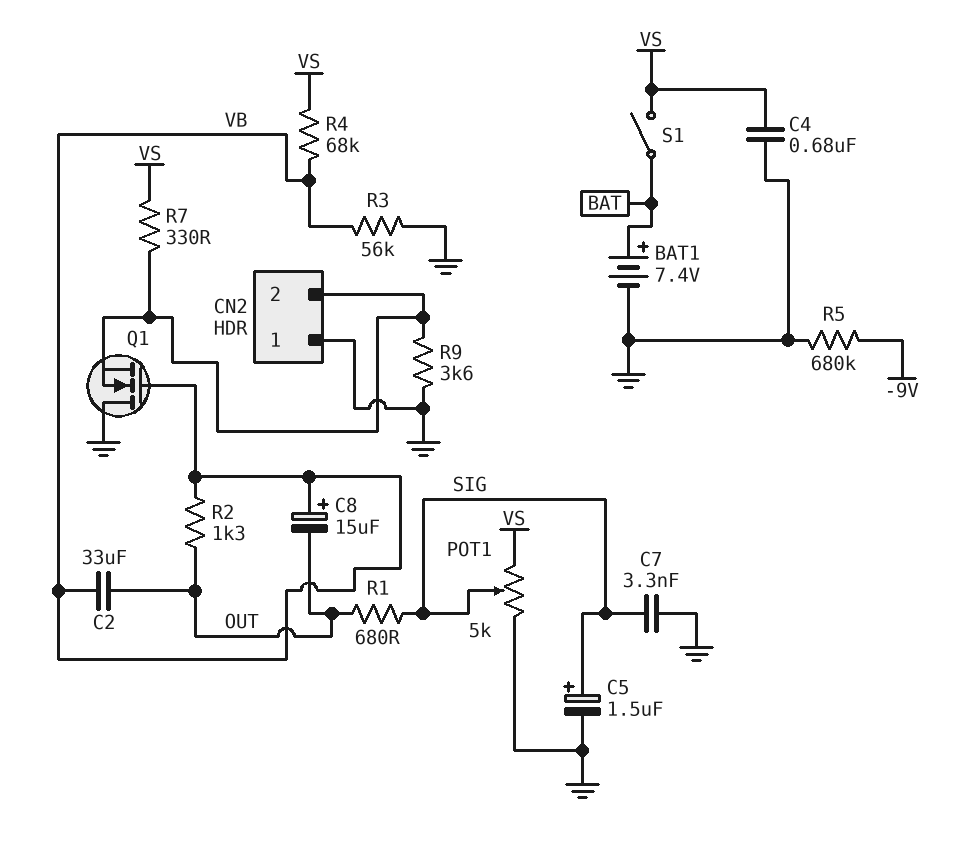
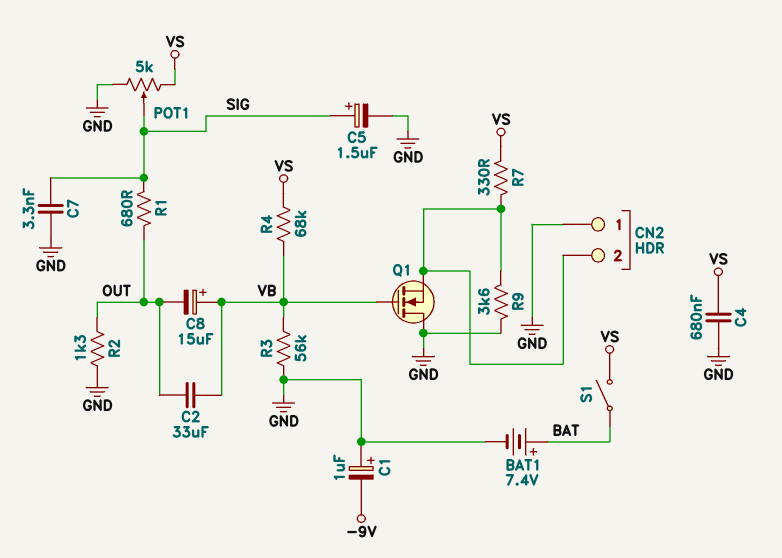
C1: none -> 1uF (plus GND, minus -9V)
R2: 1.3k (OUT, VB) -> 1.3k (GND, OUT)
R5: 680k (-9V, GND) -> none

